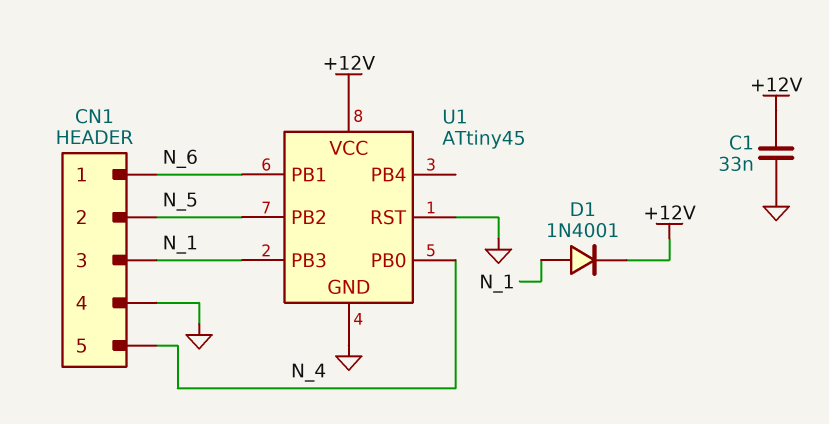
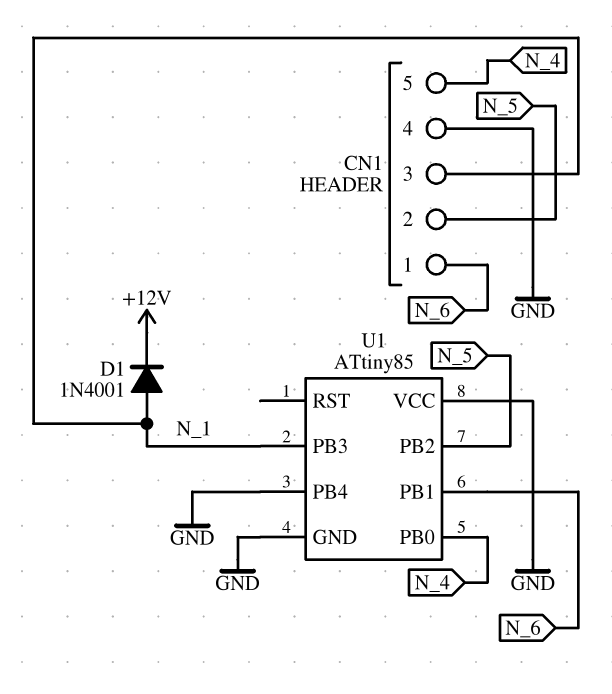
C1: 33nF (+12V, GND) -> none
U1: ATtiny45 -> ATtiny85
U1 pin PB4: none -> GND
U1 pin RST: GND -> none
U1 pin VCC: +12V -> GND

